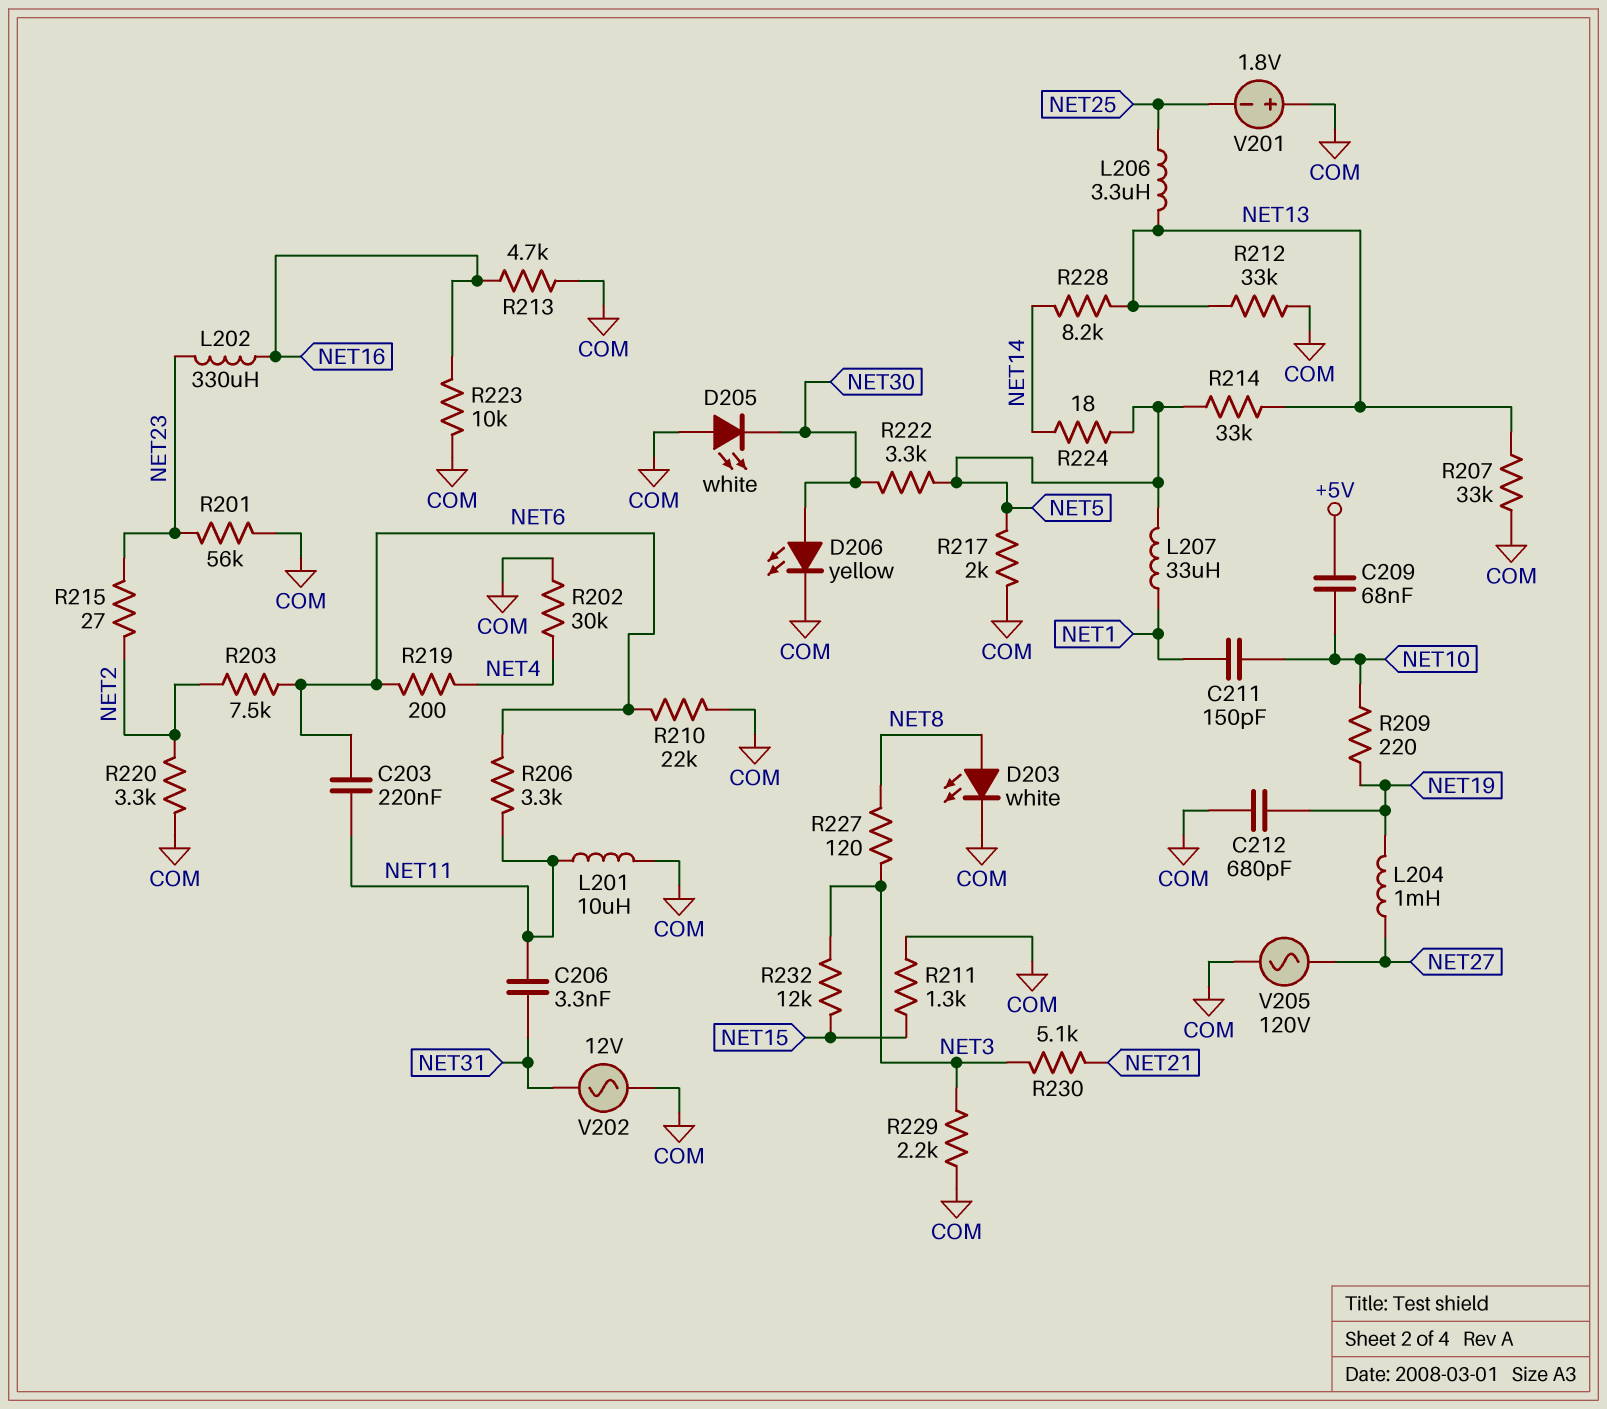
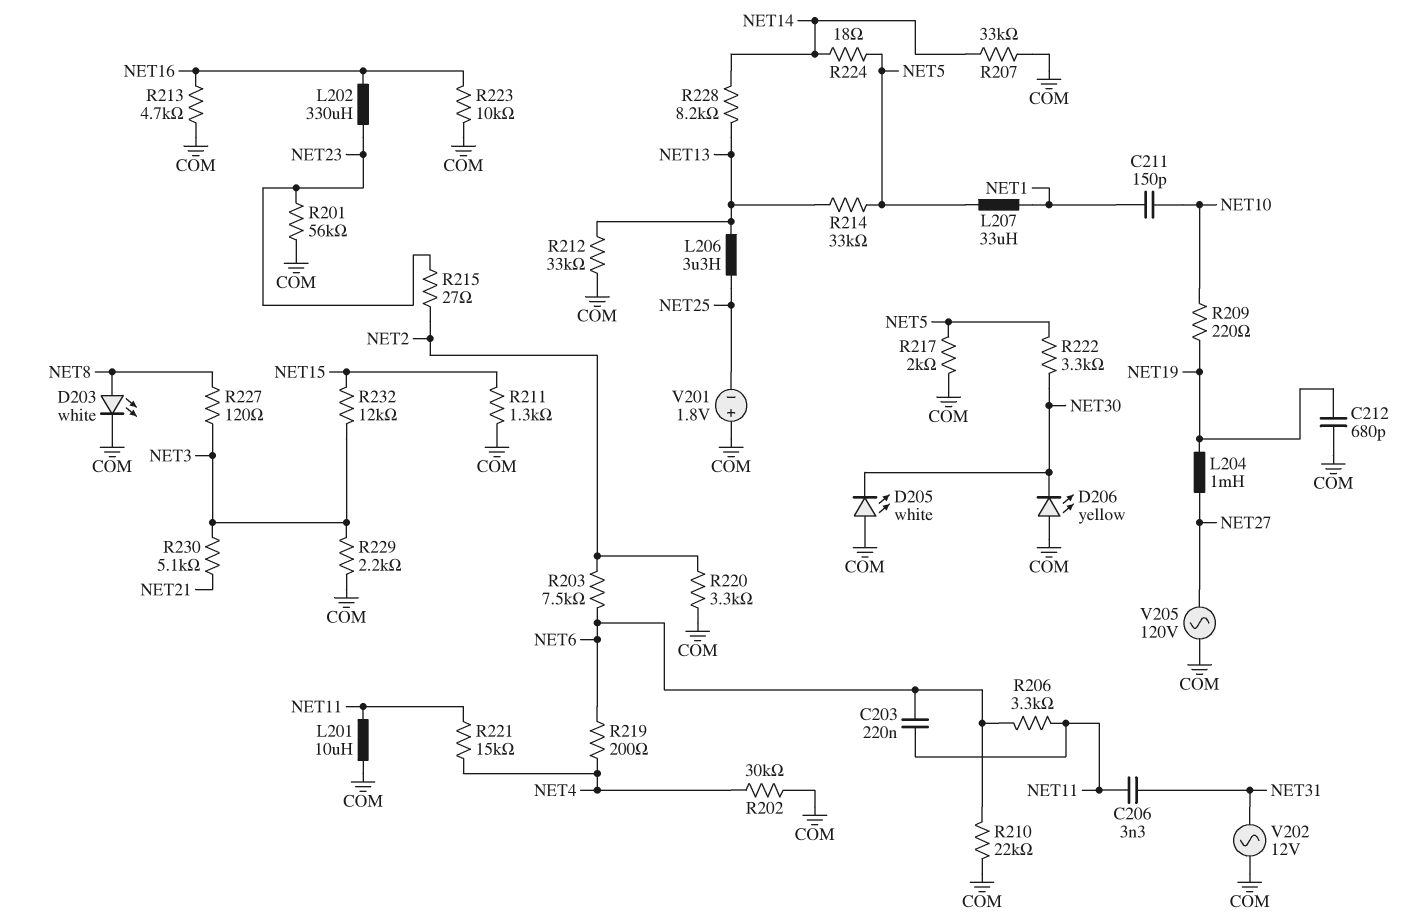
C209: 68nF (+5V, NET10) -> none
D206: LED yellow (A NET30, K COM) -> LED yellow (A COM, K NET30)
R207: 33k (COM, NET13) -> 33k (COM, NET14)
R221: none -> 15k (NET4, NET11)

